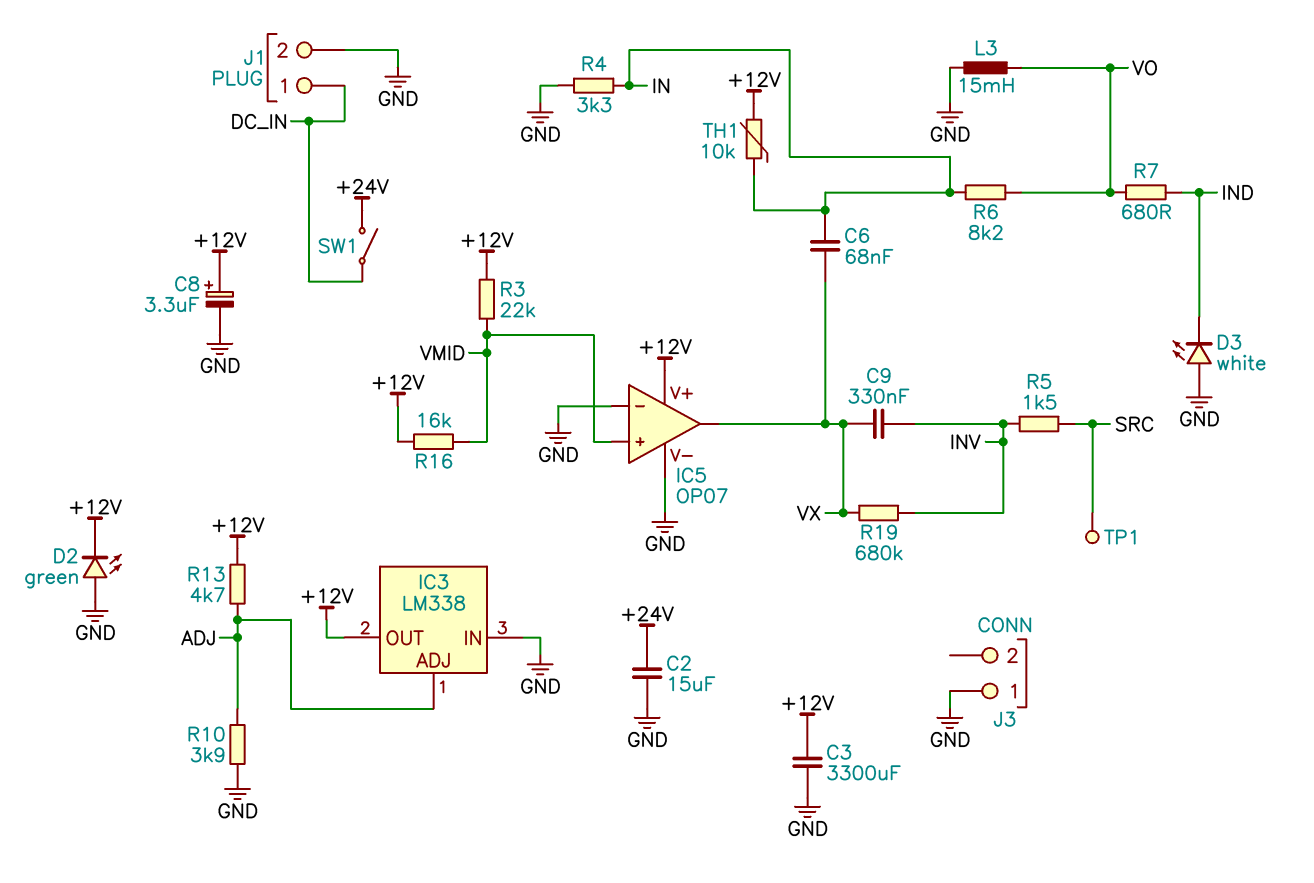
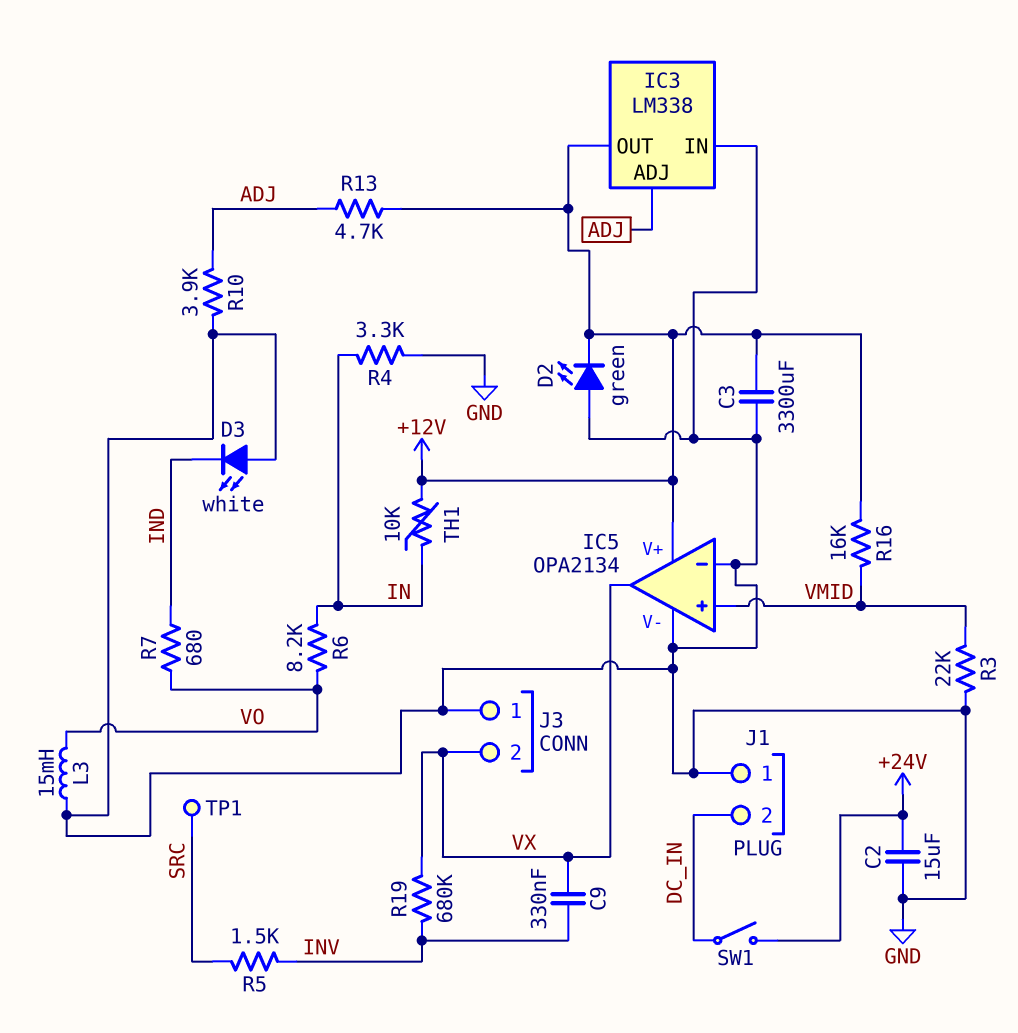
C6: 68nF (IN, VX) -> none
C8: 3.3uF (plus +12V, minus GND) -> none
IC5: OP07 -> OPA2134
J1 pin 1: DC_IN -> GND
J1 pin 2: GND -> DC_IN
J3 pin 2: none -> VX
R3: 22k (+12V, VMID) -> 22k (GND, VMID)

